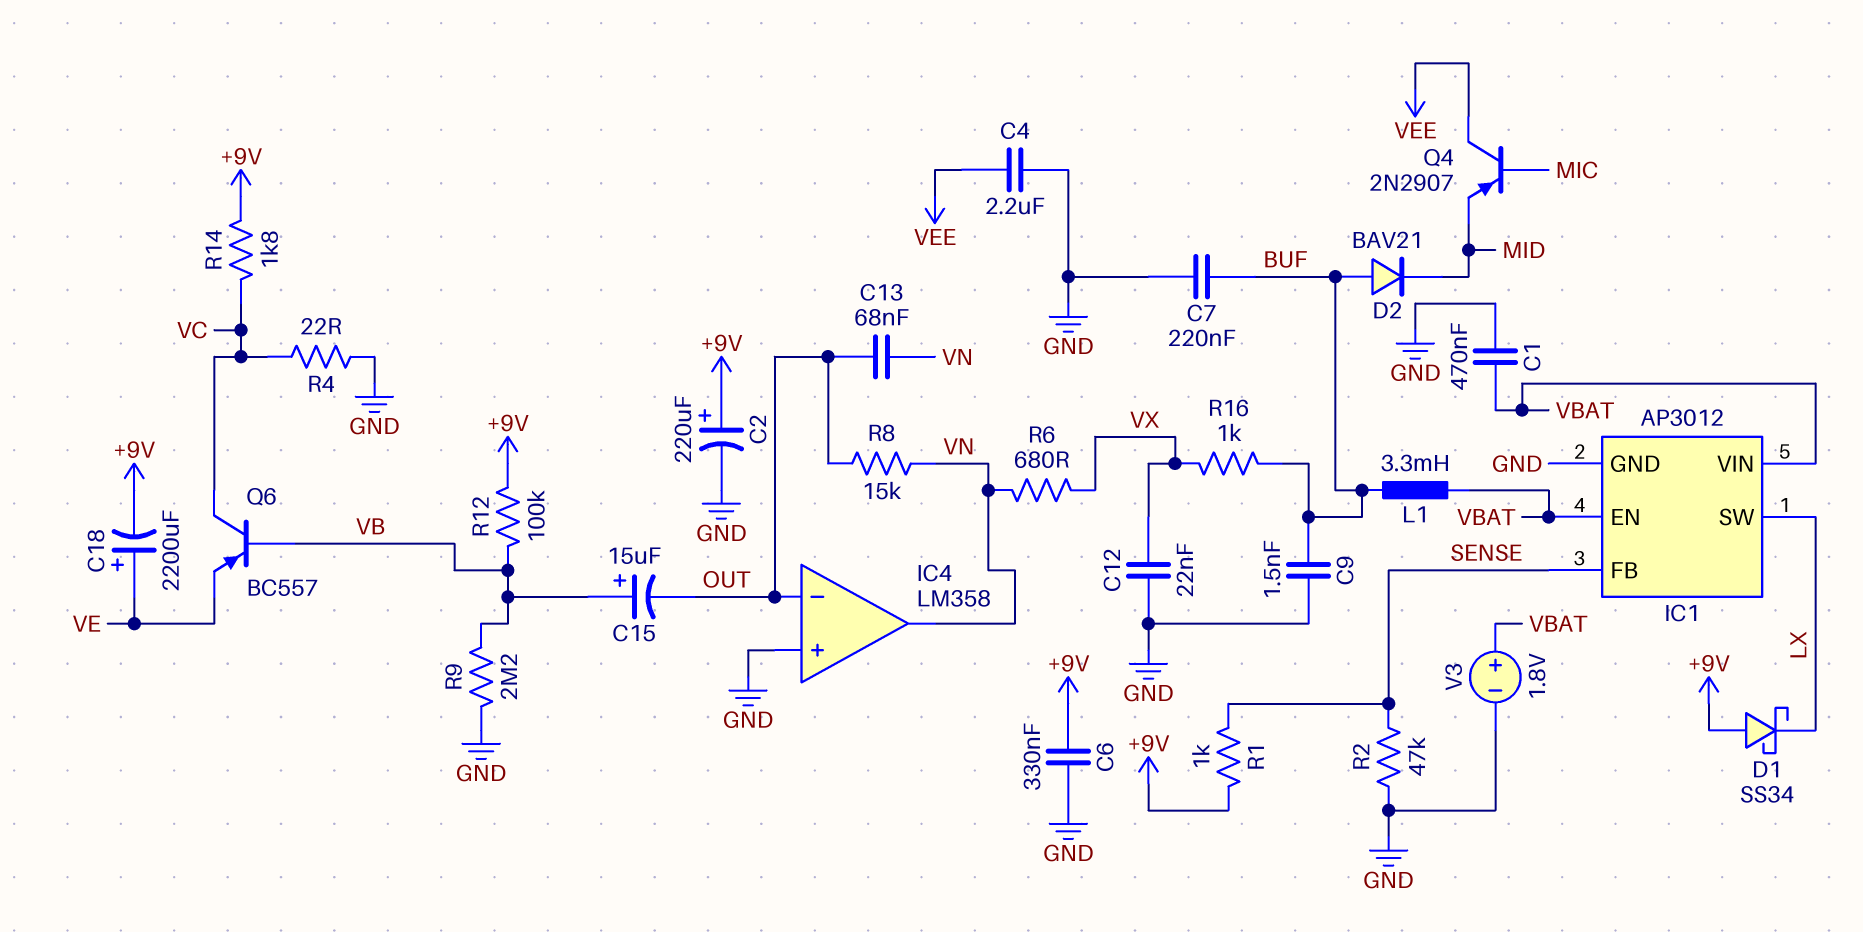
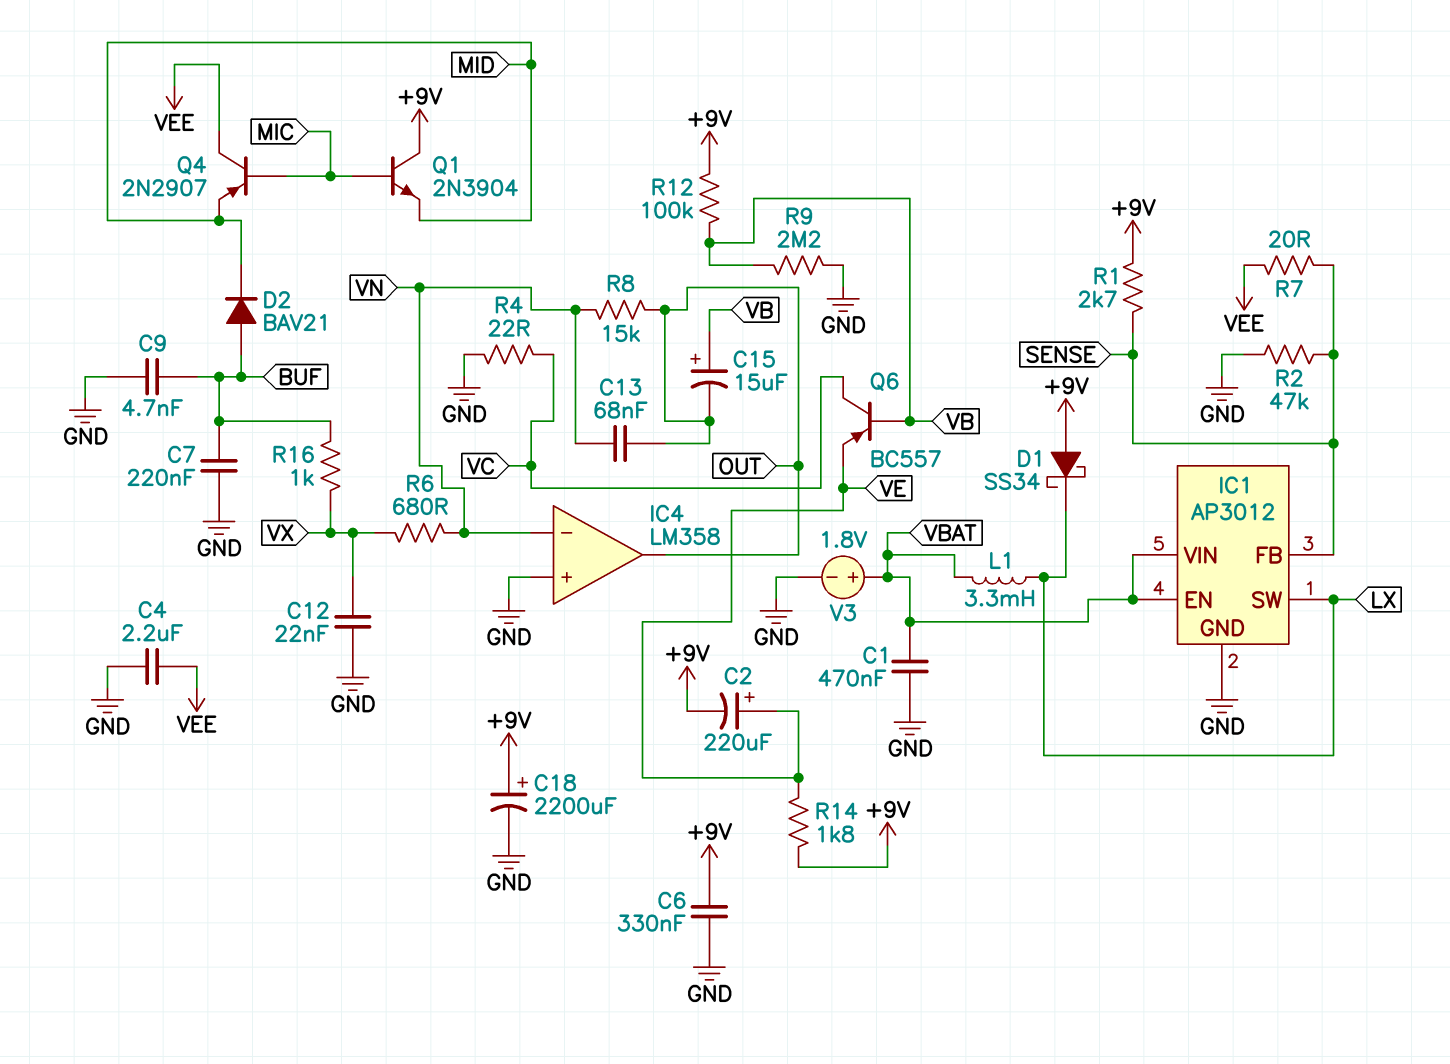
C2: 220uF (plus +9V, minus GND) -> 220uF (plus VE, minus +9V)
C9: 1.5nF (BUF, GND) -> 4.7nF (BUF, GND)
C18: 2200uF (plus VE, minus +9V) -> 2200uF (plus +9V, minus GND)
IC4 pin in-: OUT -> VN
IC4 pin out: VN -> OUT
L1: 3.3mH (BUF, VBAT) -> 3.3mH (LX, VBAT)
Q1: none -> NPN 2N3904 (B MIC, C +9V, E MID)
R1: 1k (+9V, SENSE) -> 2.7k (+9V, SENSE)
R7: none -> 20 (SENSE, VEE)
R14: 1.8k (+9V, VC) -> 1.8k (+9V, VE)

